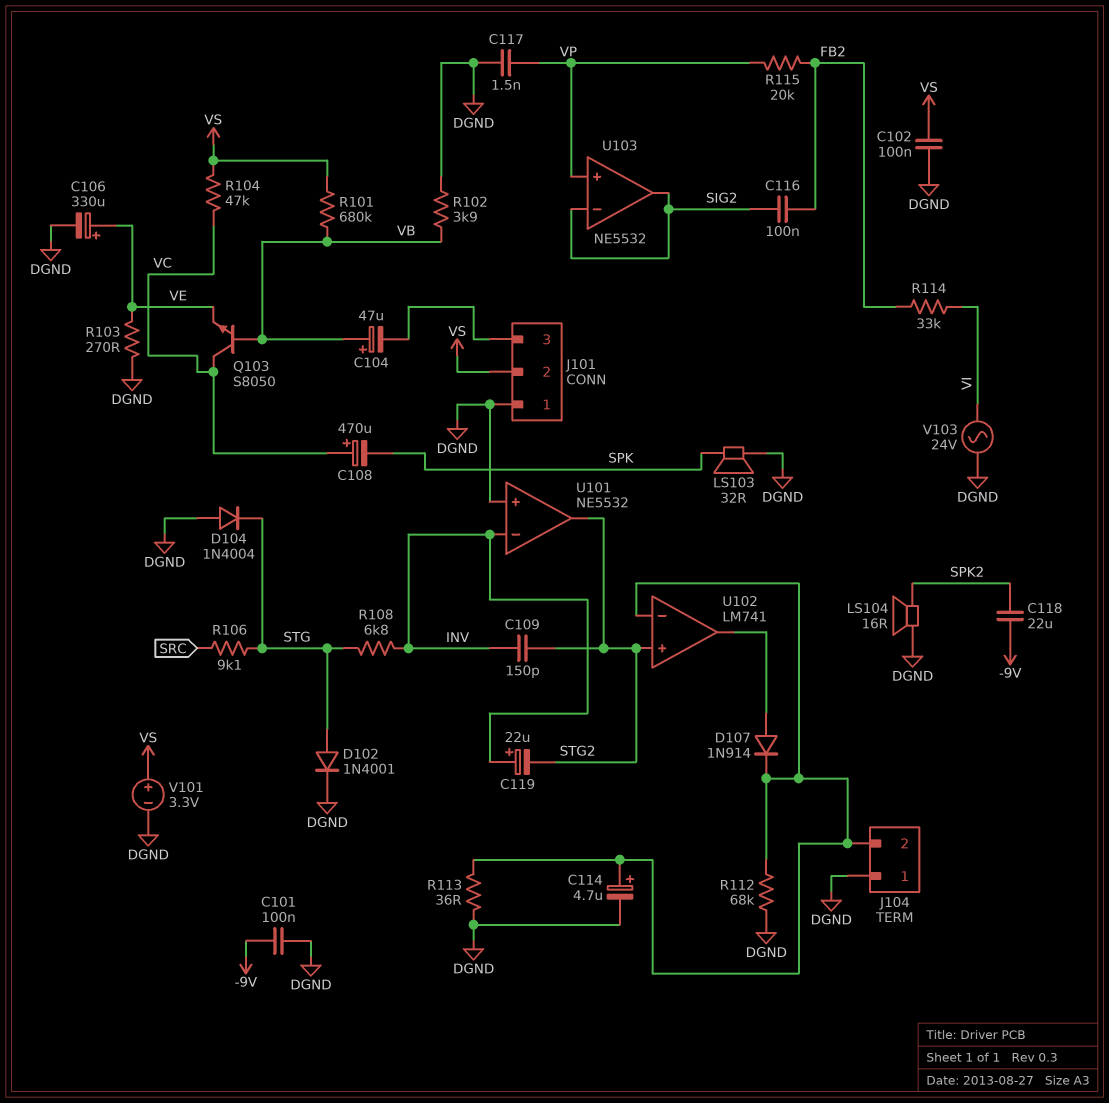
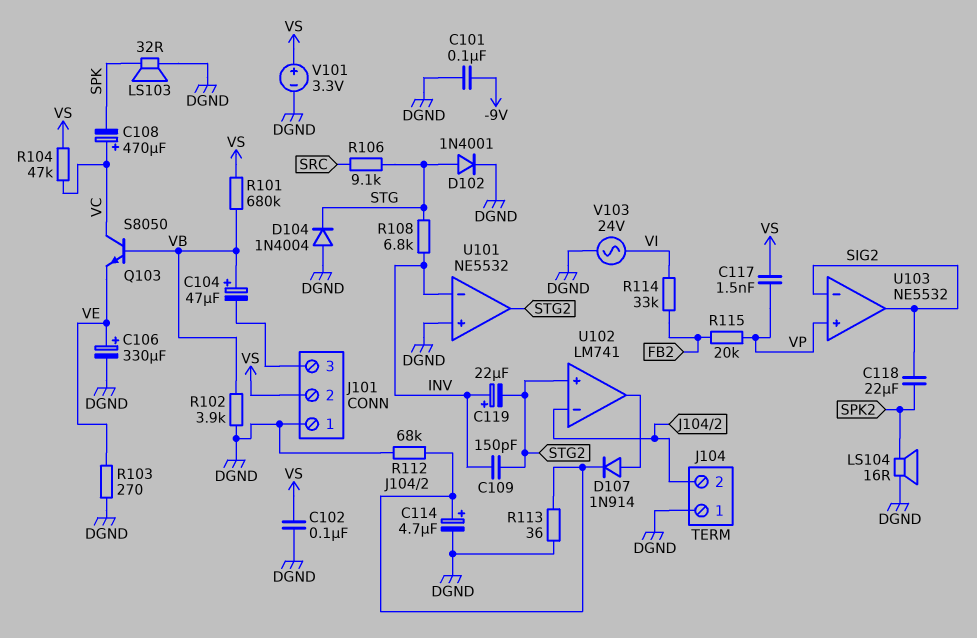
C116: 100nF (FB2, SIG2) -> none
C117: 1.5nF (DGND, VP) -> 1.5nF (VP, VS)
C118: 22uF (-9V, SPK2) -> 22uF (SIG2, SPK2)

